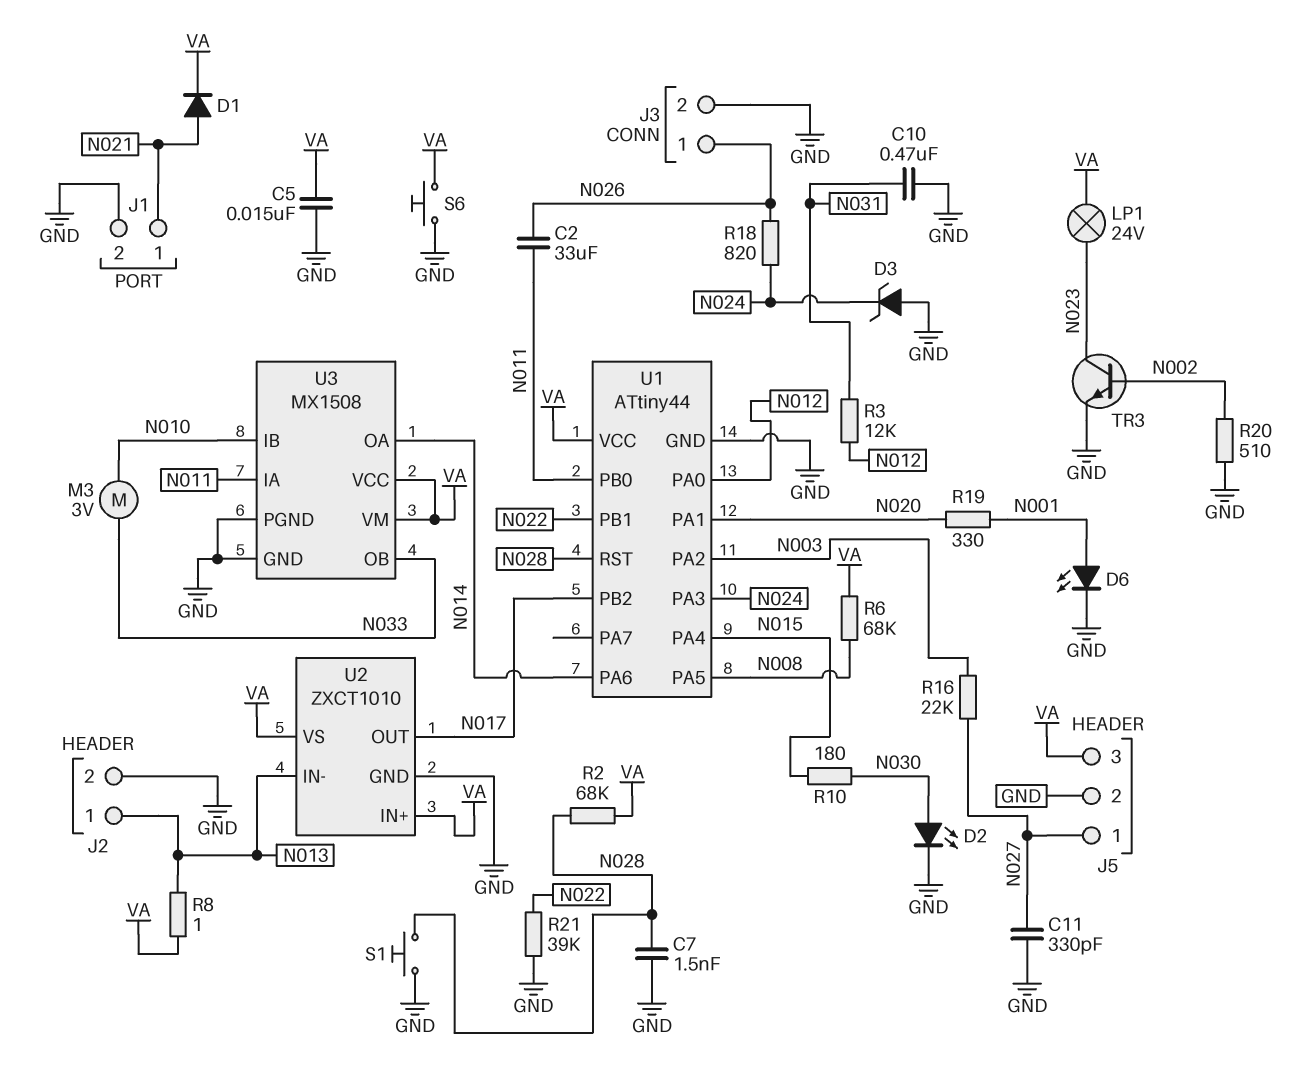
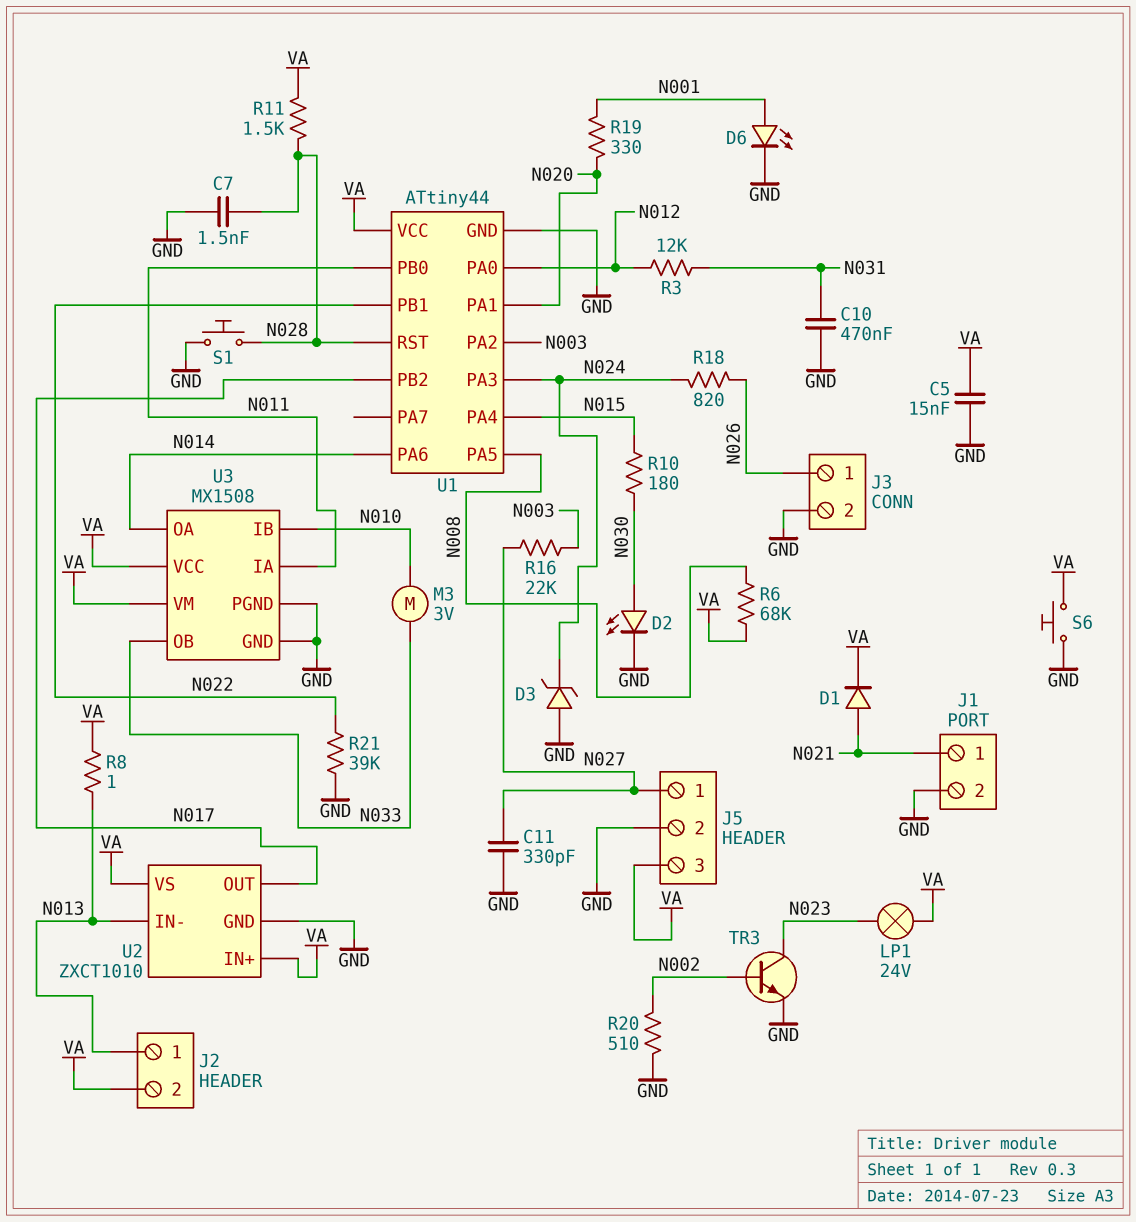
C2: 33uF (N011, N026) -> none
J2 pin 2: GND -> VA
R2: 68k (N028, VA) -> none
R11: none -> 1.5k (N028, VA)

